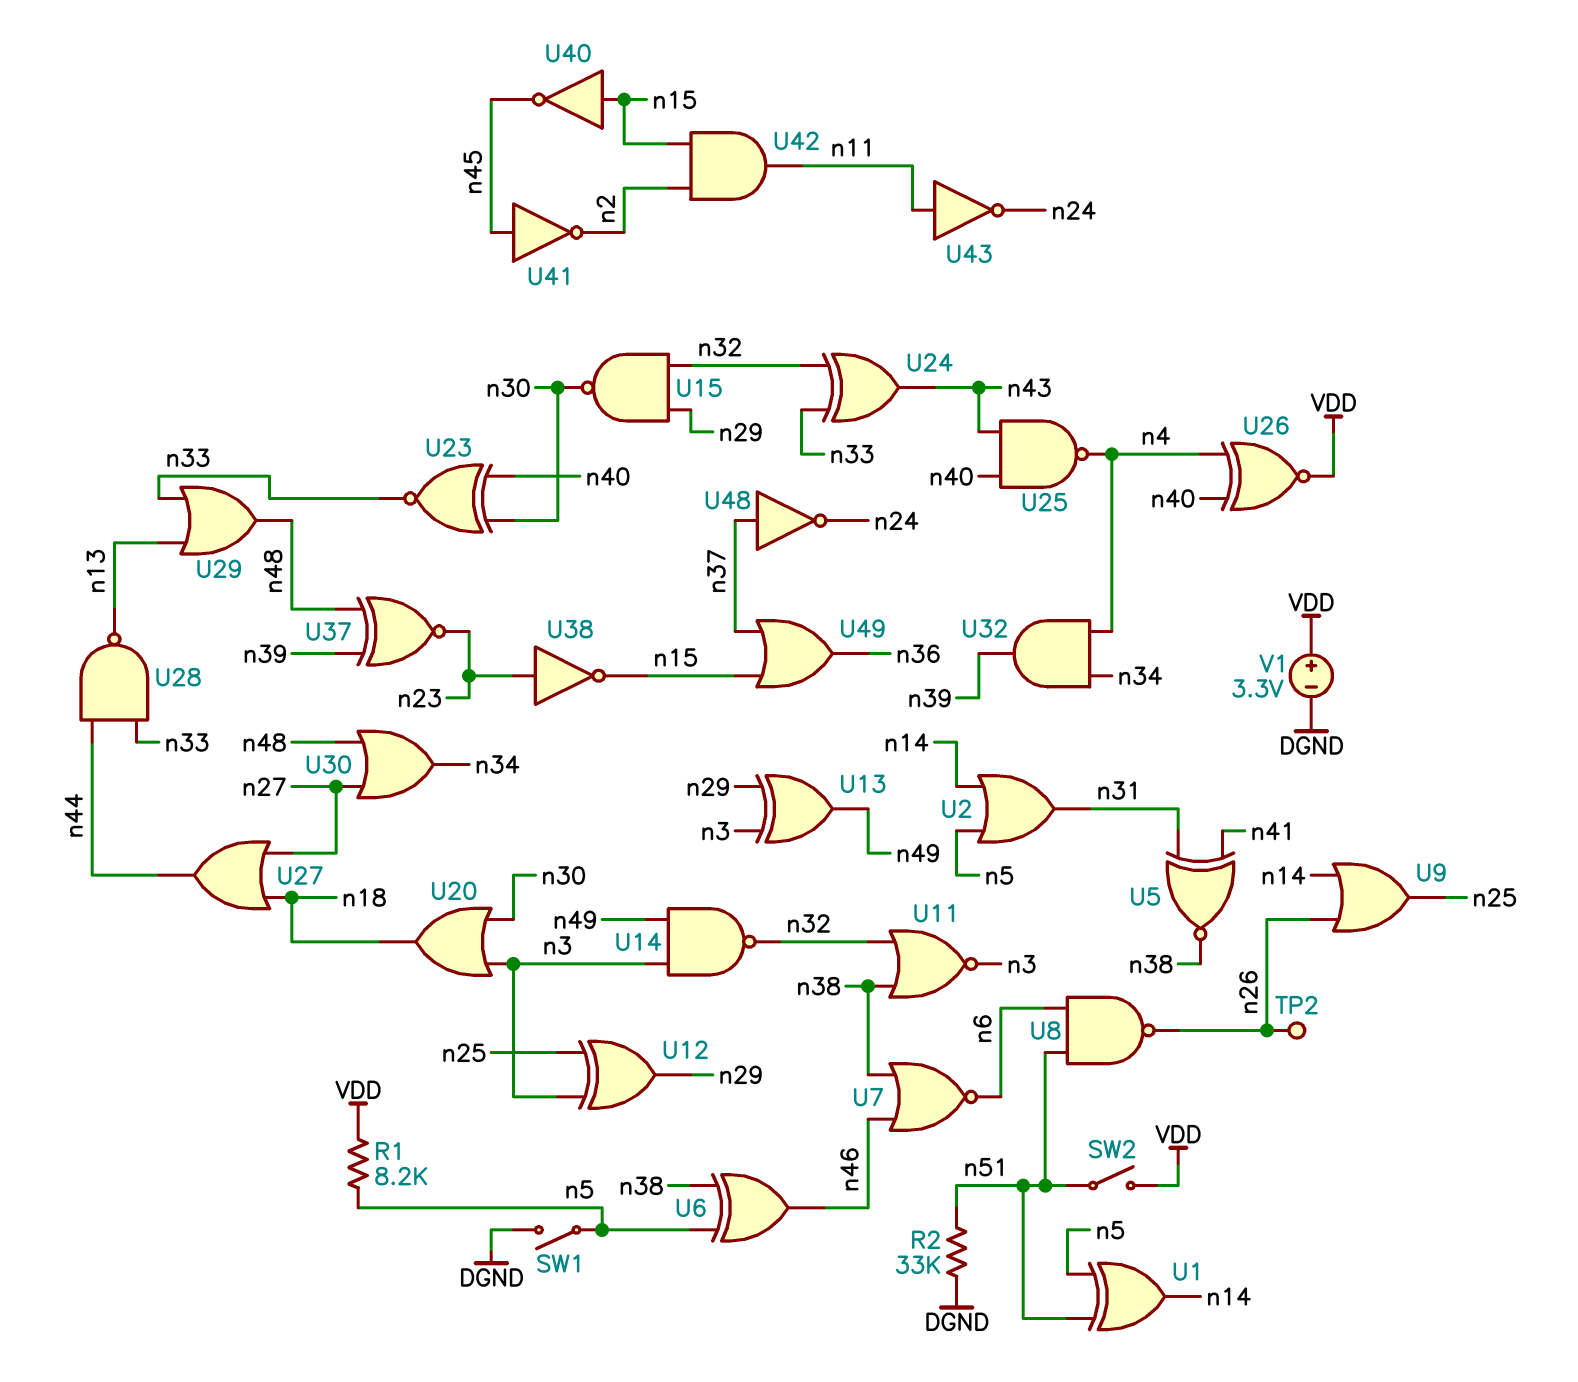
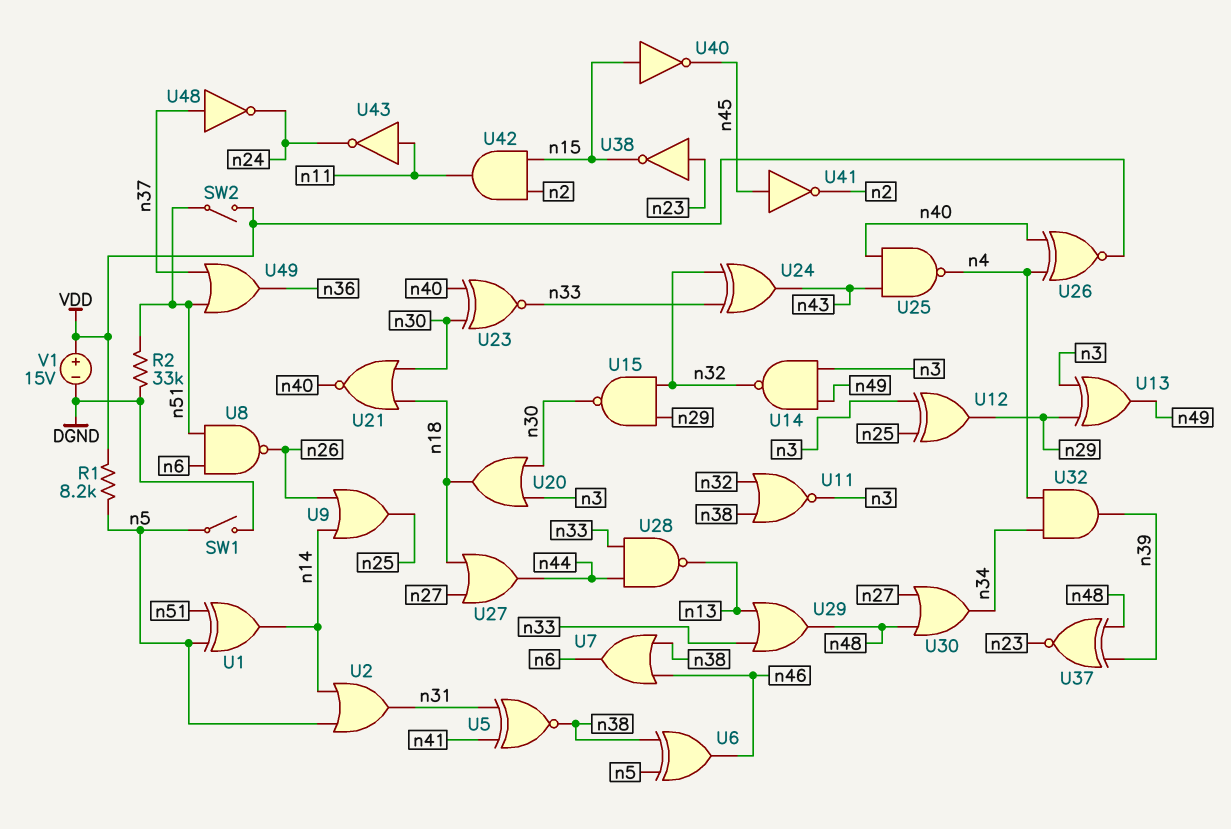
TP2: test point (n26) -> none
U7: NOR (in n38, in n46, out n6) -> OR (in n38, in n46, out n6)
U21: none -> NOR (in n18, in n30, out n40)
U49: OR (in n15, in n37, out n36) -> OR (in n37, in n51, out n36)
V1: 3.3V (plus VDD, minus DGND) -> 15V (plus VDD, minus DGND)

